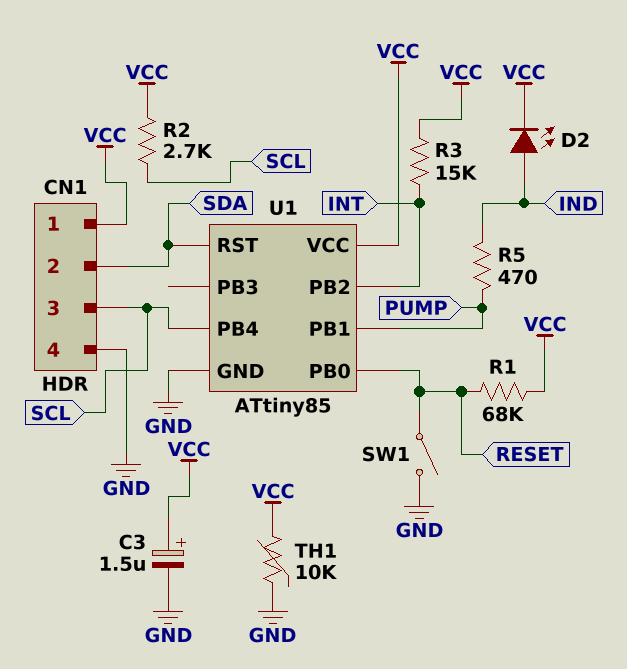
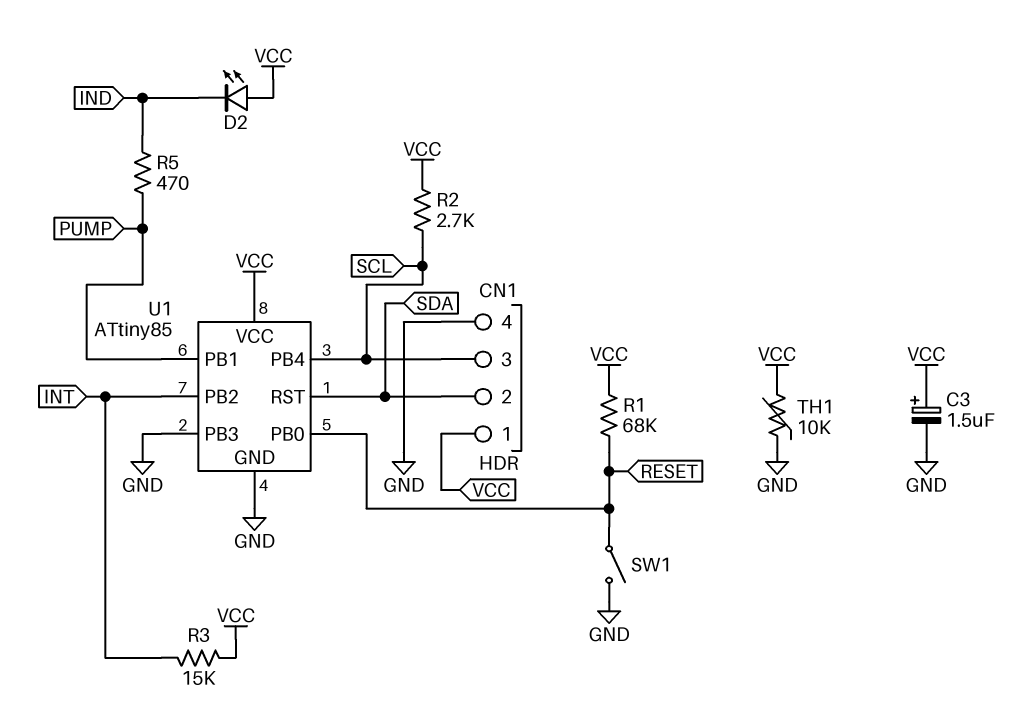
D2: LED (A IND, K VCC) -> LED (A VCC, K IND)
U1 pin PB3: none -> GND

